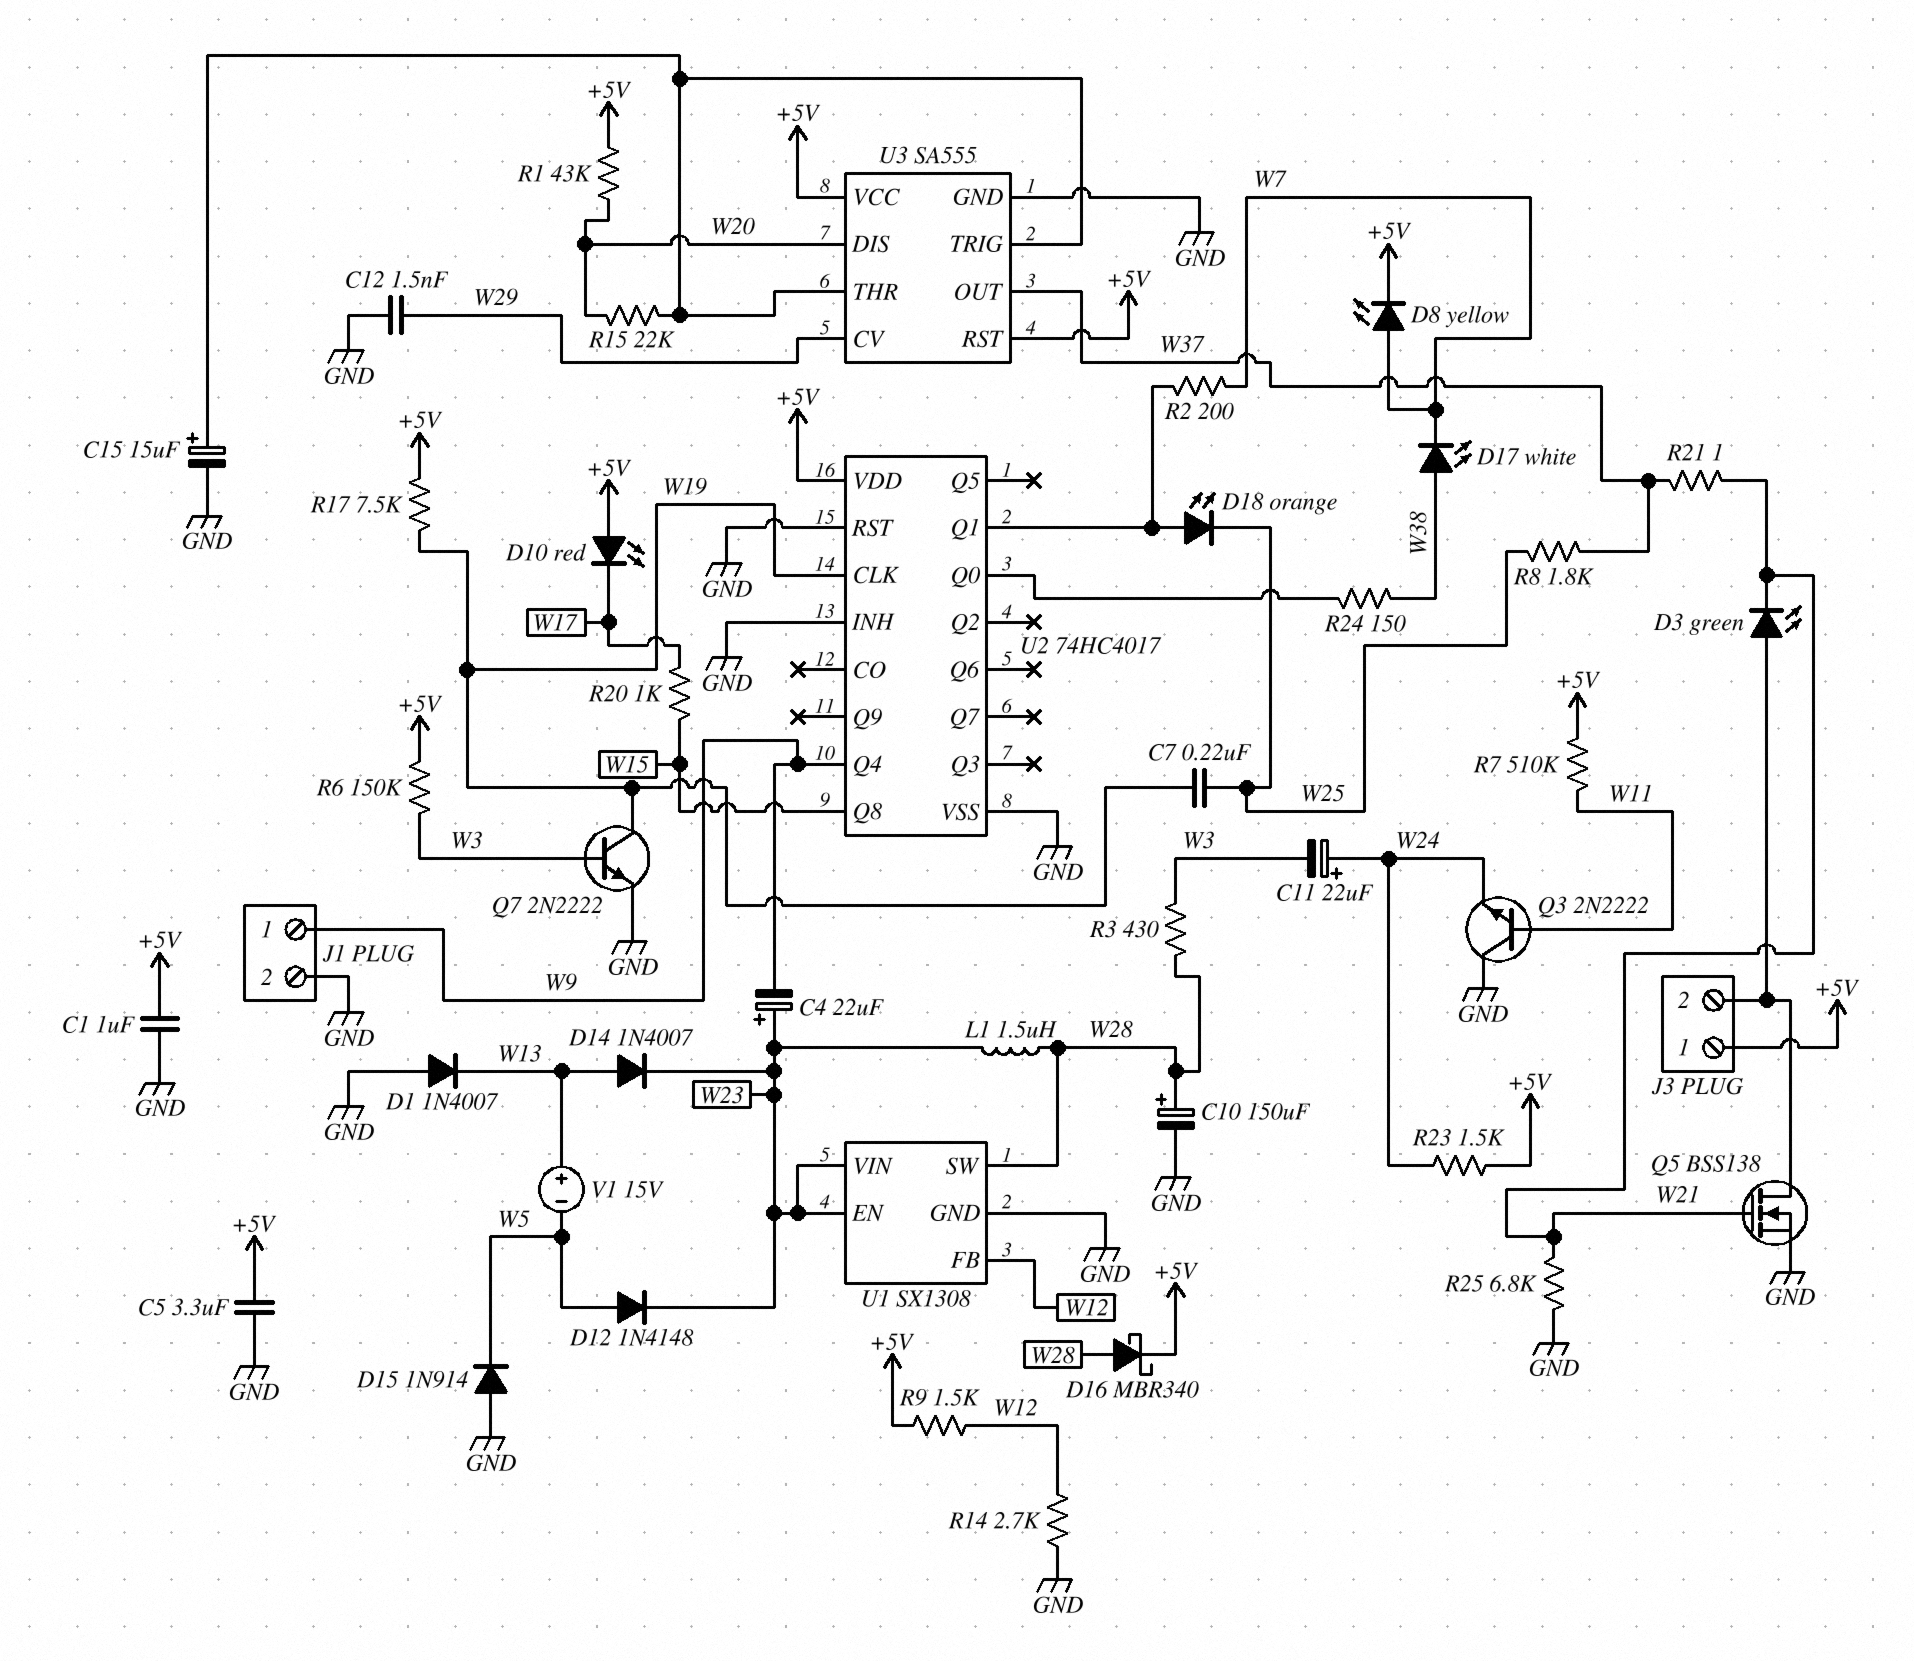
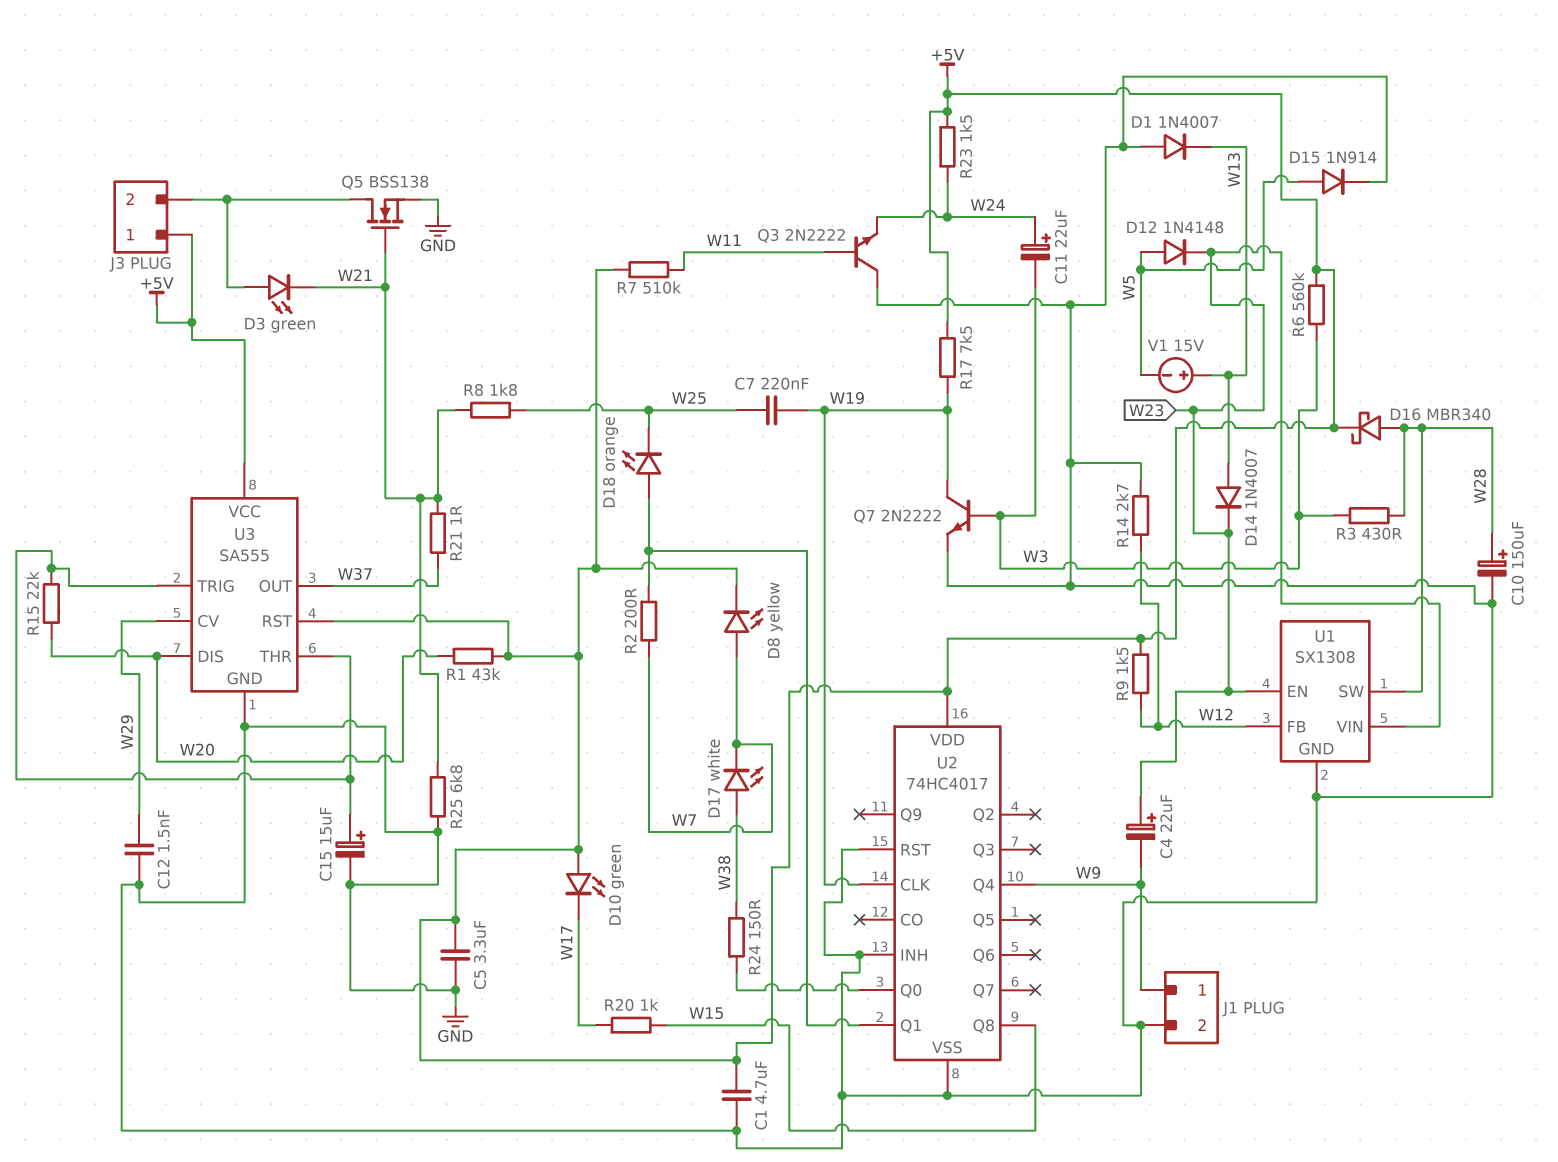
C1: 1uF (+5V, GND) -> 4.7uF (+5V, GND)
D10: LED red (A +5V, K W17) -> LED green (A +5V, K W17)
D15: diode 1N914 (A GND, K W5) -> diode 1N914 (A W5, K GND)
L1: 1.5uH (W23, W28) -> none
R6: 150k (+5V, W3) -> 560k (+5V, W3)
R8: 1.8k (W25, W37) -> 1.8k (W21, W25)

